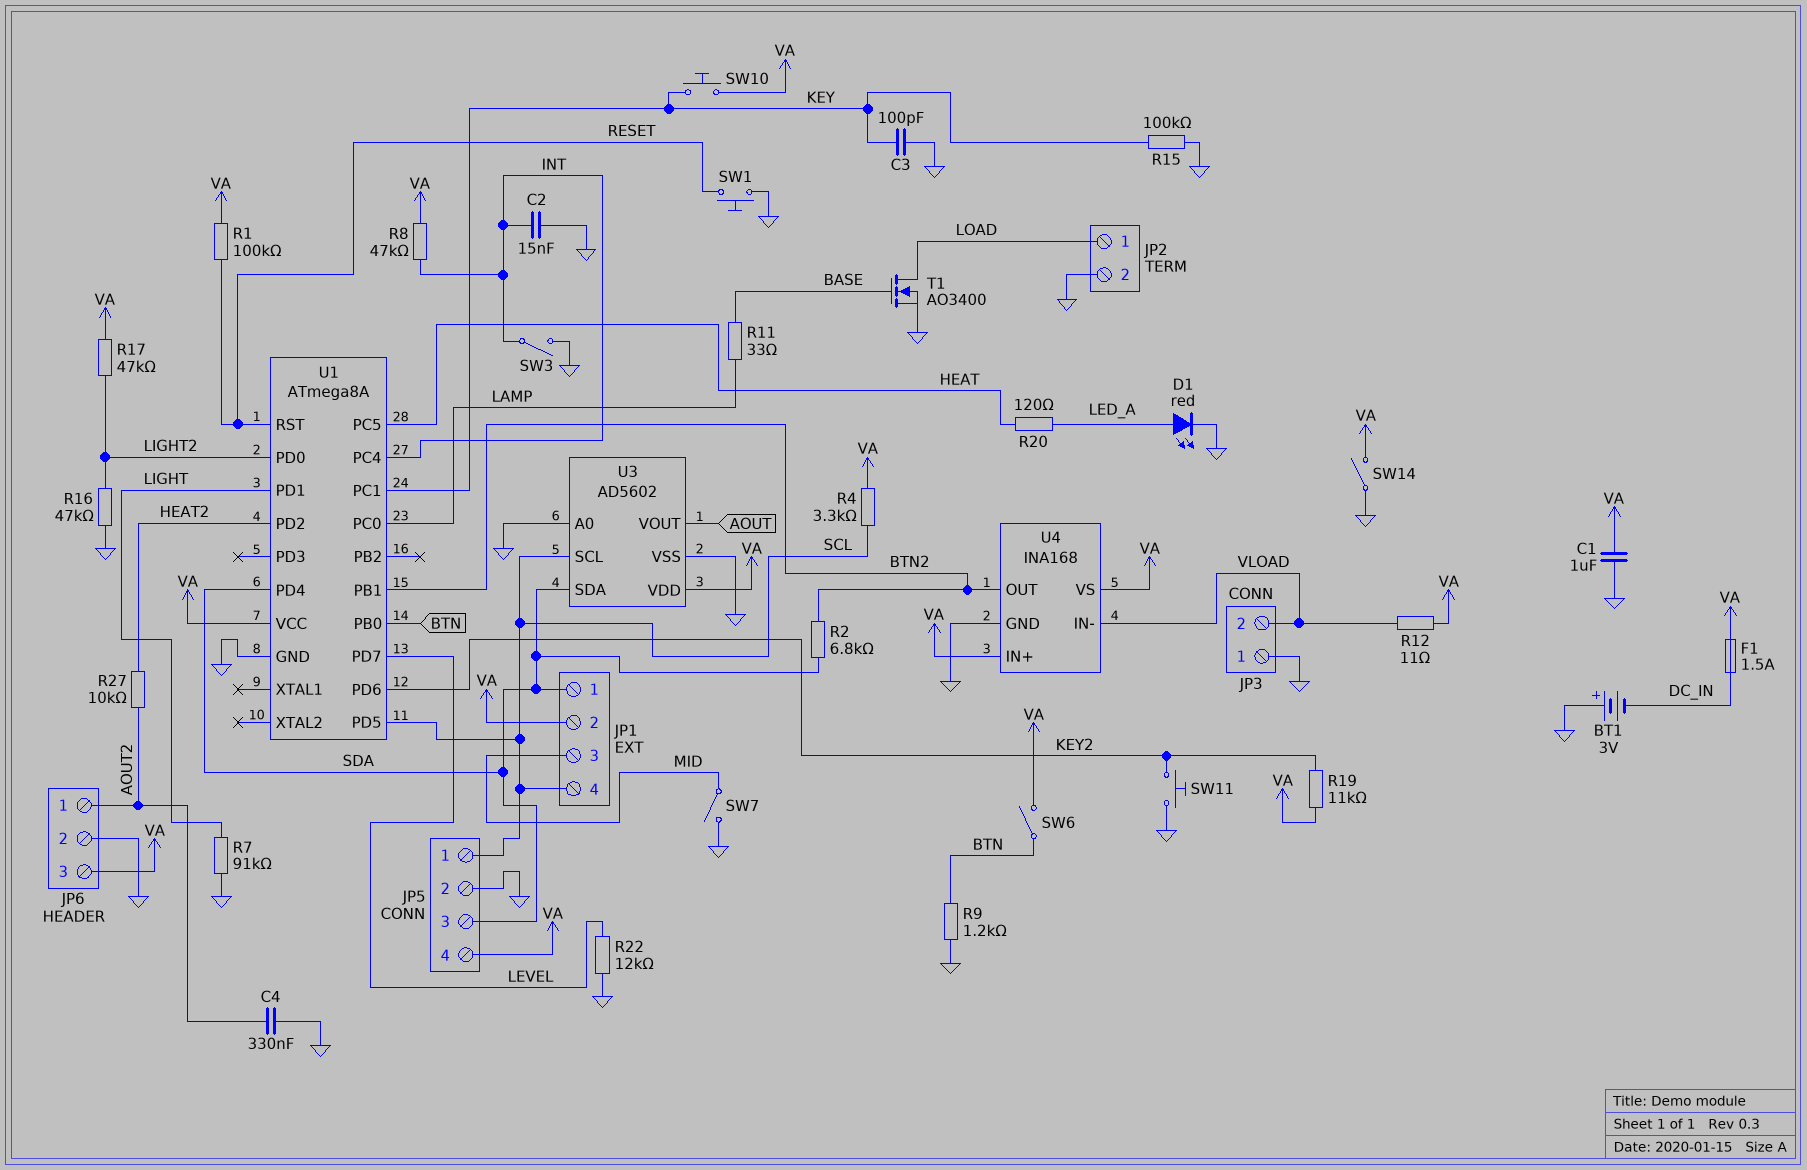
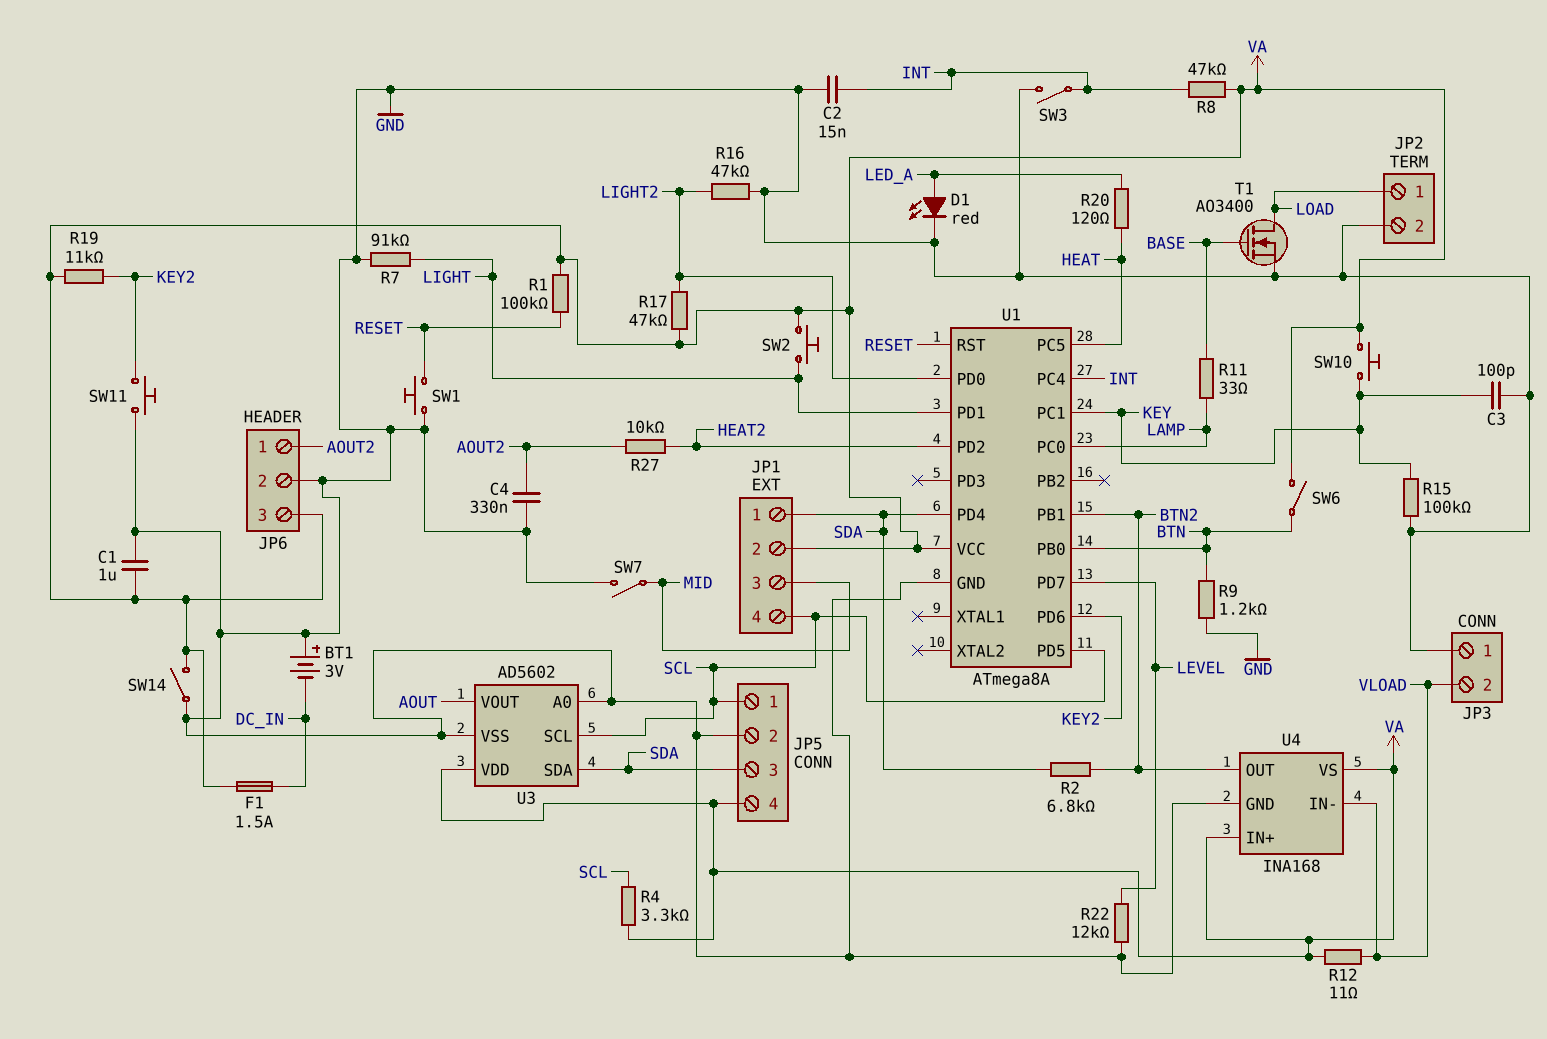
SW2: none -> button (LIGHT, VA)

